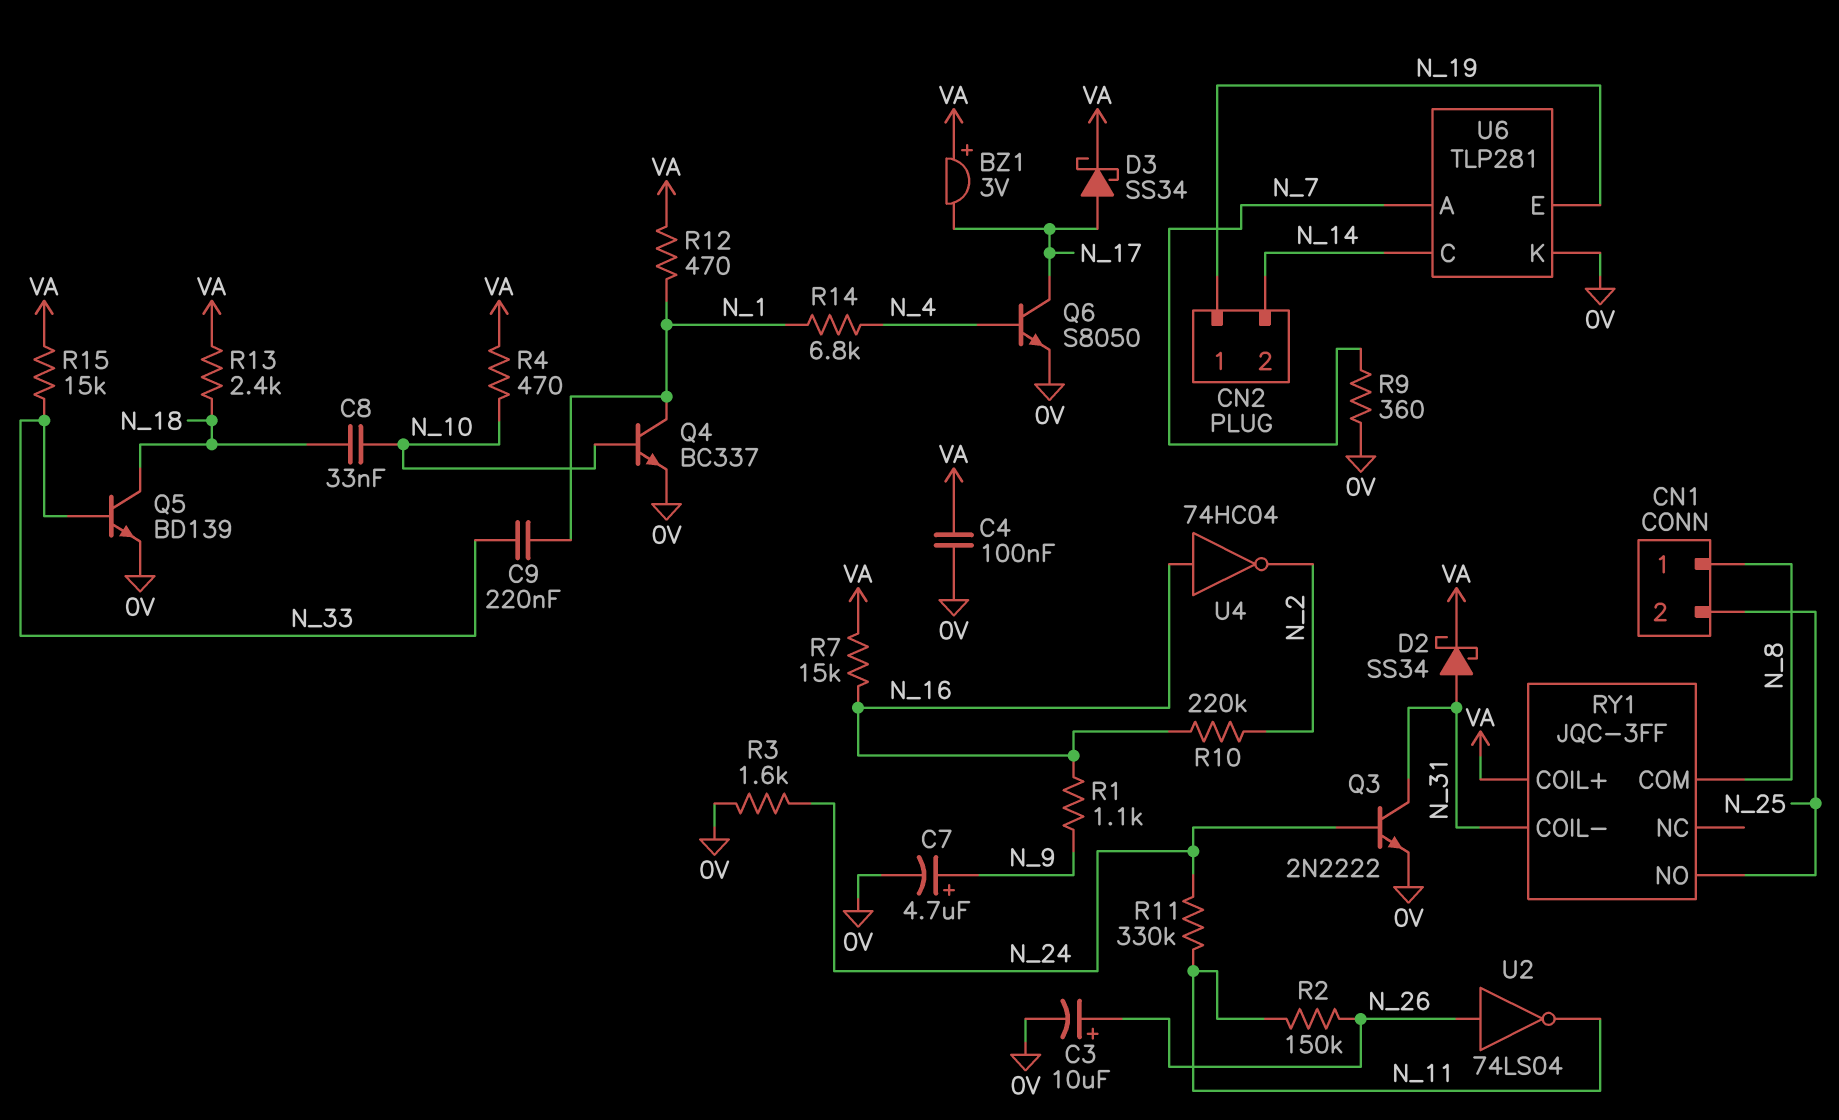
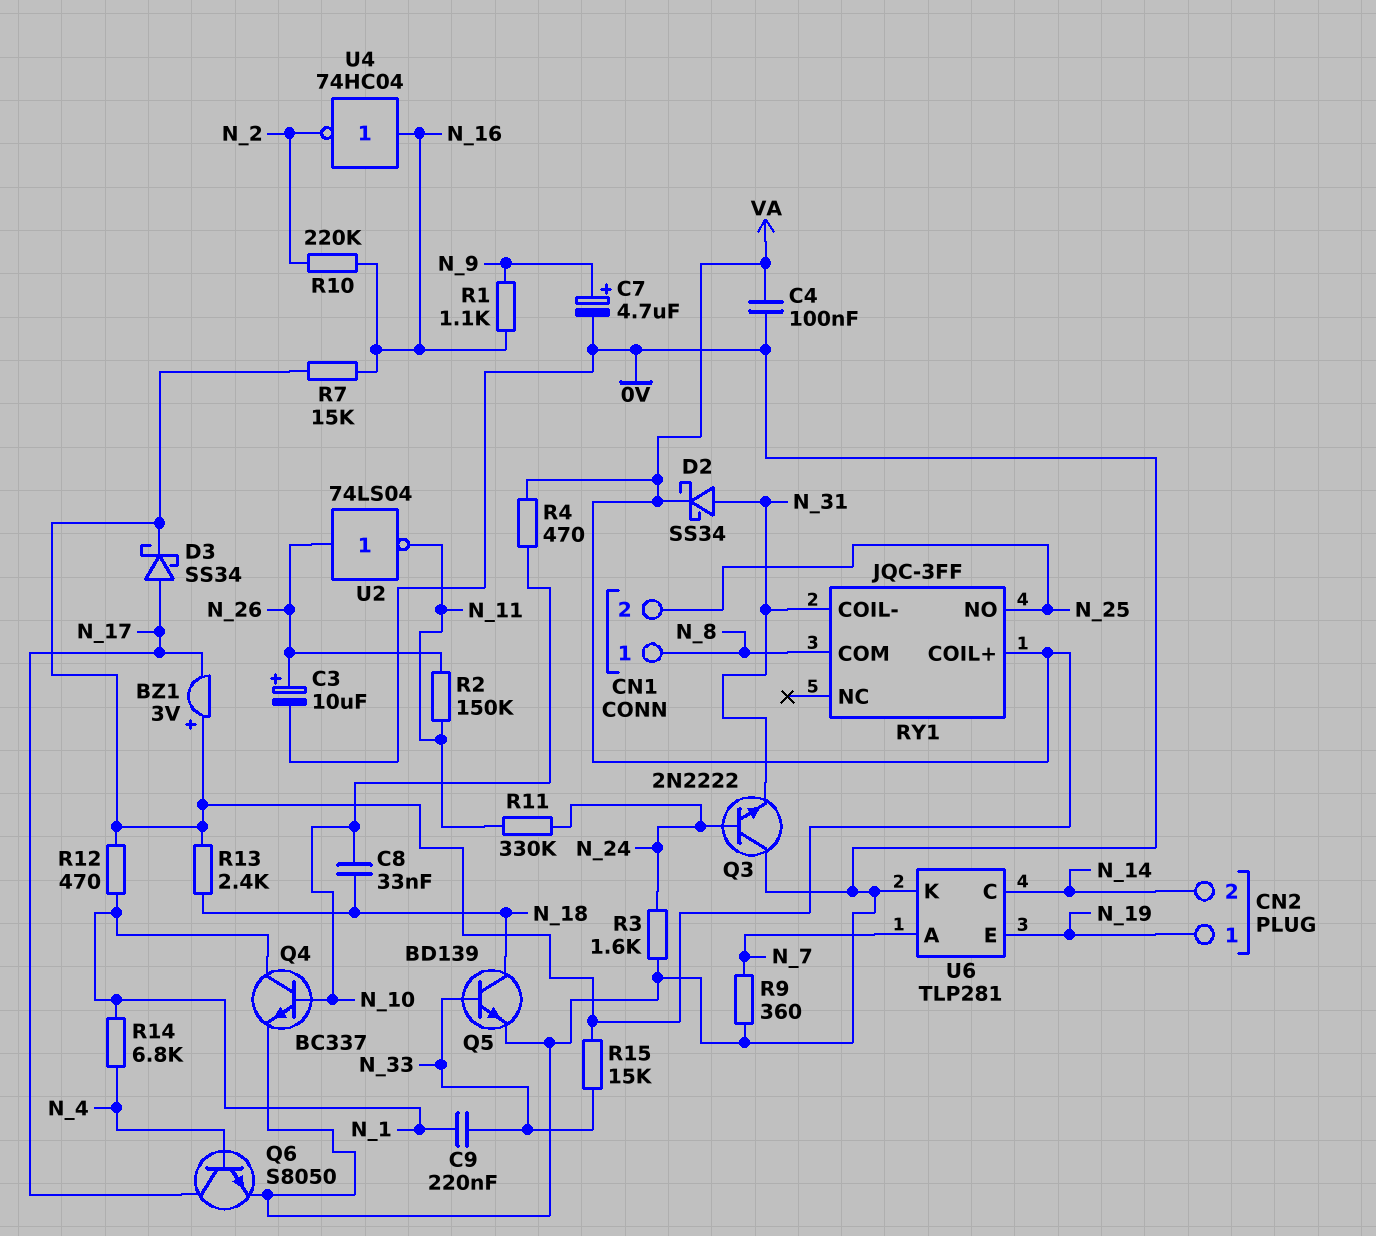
Q3: NPN 2N2222 (B N_24, C N_31, E 0V) -> NPN 2N2222 (B N_24, C 0V, E N_31)

